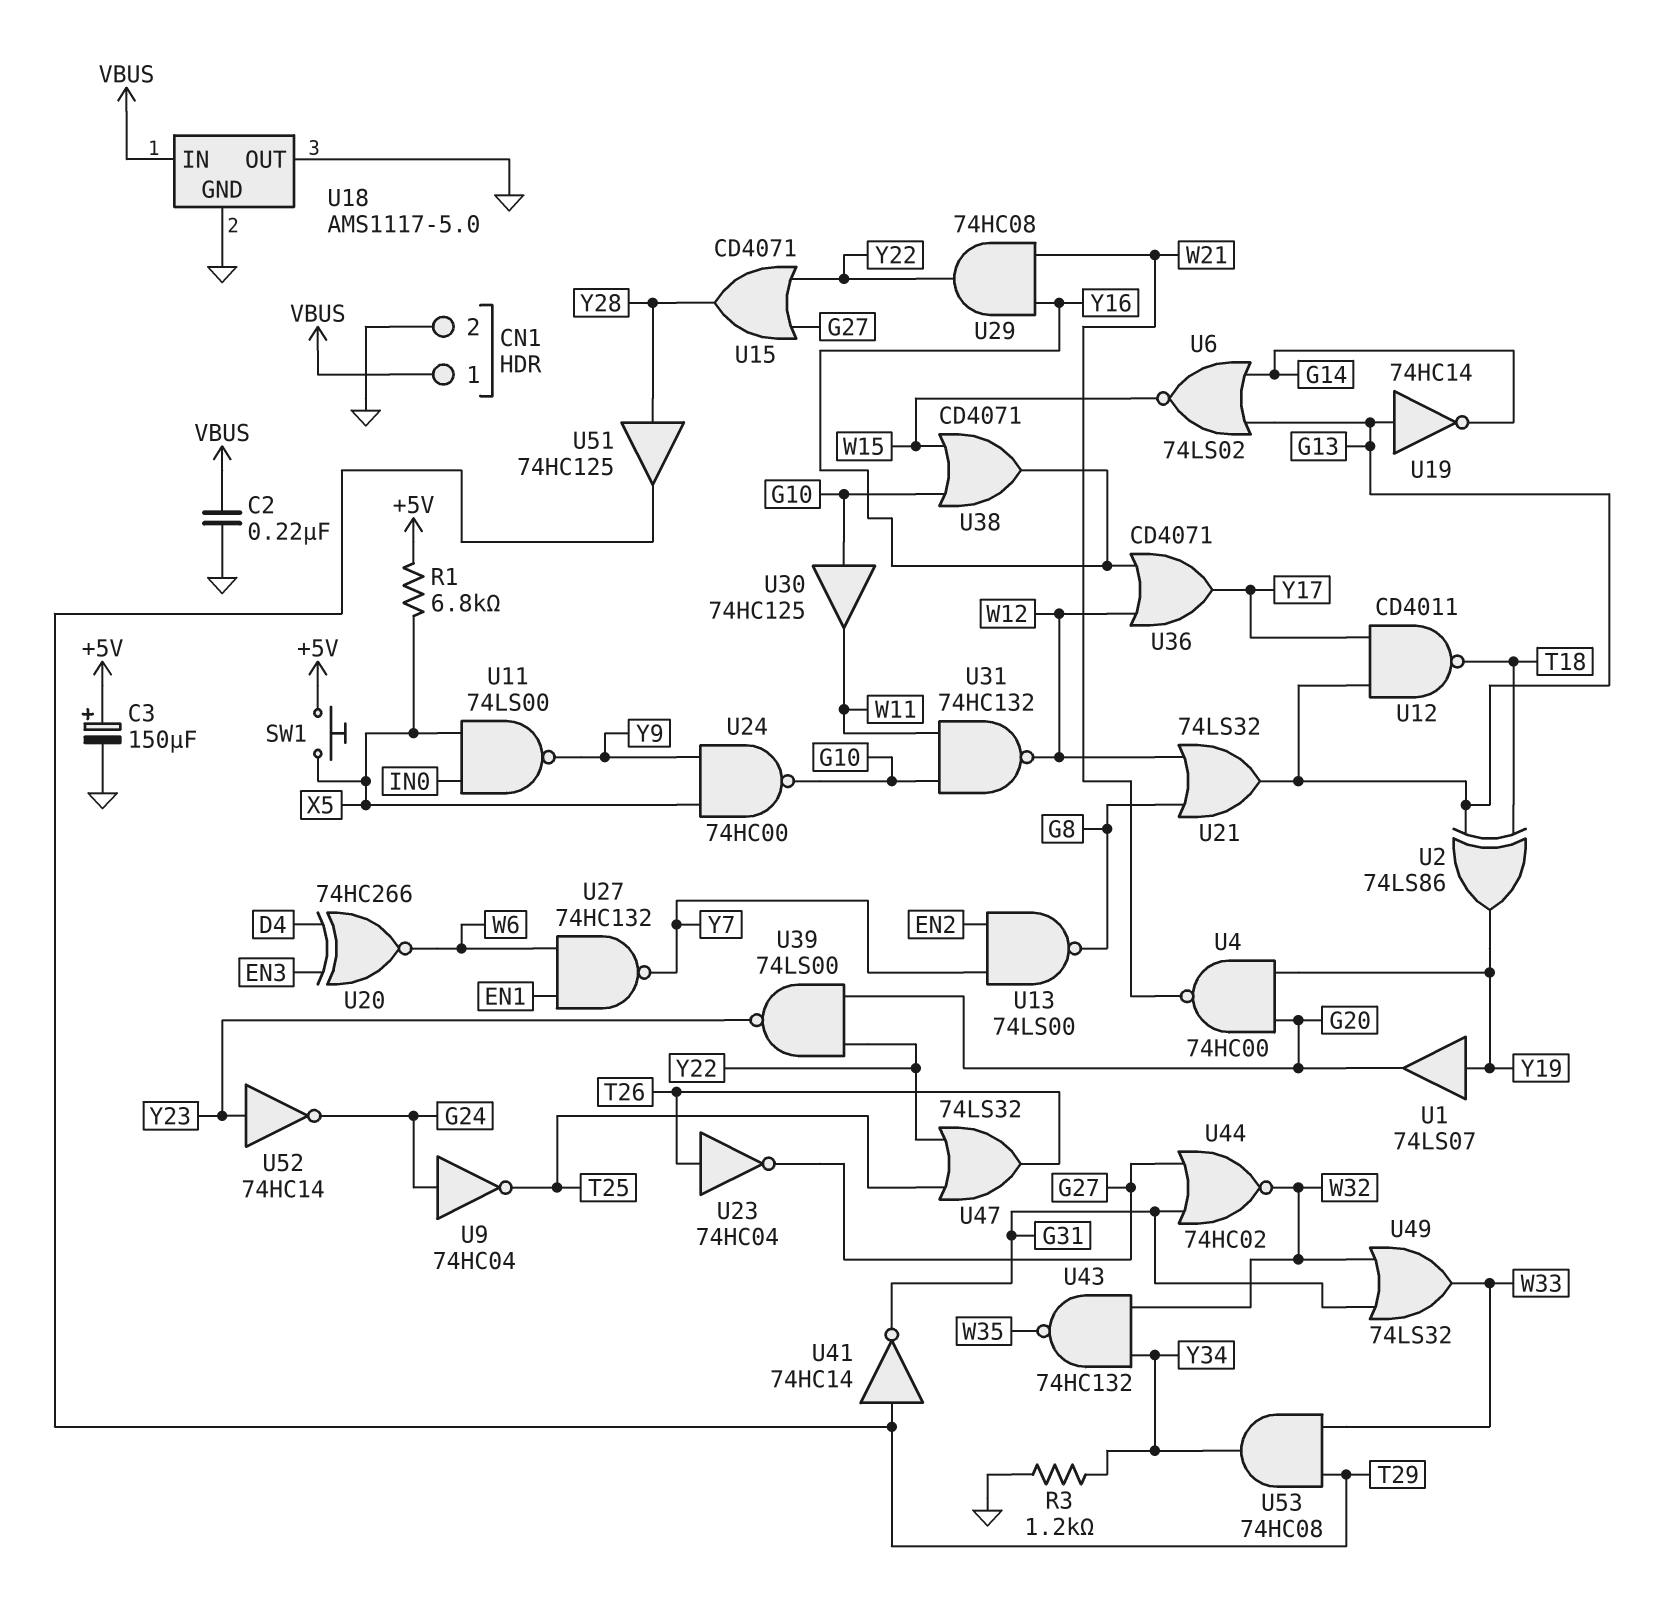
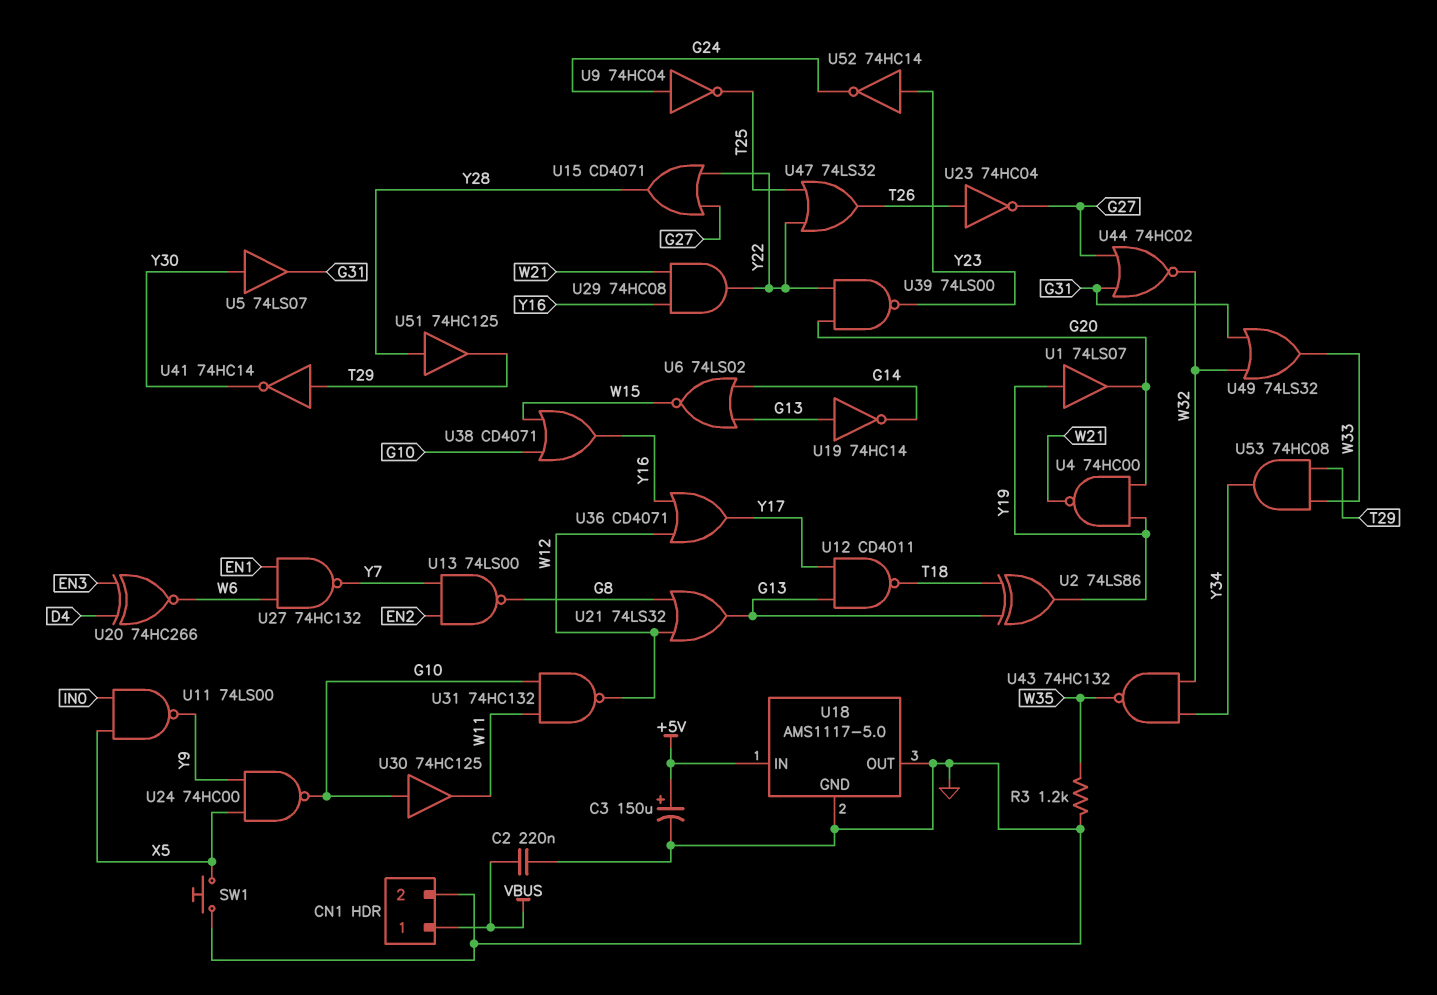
R1: 6.8k (+5V, X5) -> none
R3: 1.2k (GND, Y34) -> 1.2k (GND, W35)
SW1: button (+5V, X5) -> button (GND, X5)
U5: none -> buffer 74LS07 (in Y30, out G31)
U18 pin IN: VBUS -> +5V
U41: NOT 74HC14 (in T29, out G31) -> NOT 74HC14 (in T29, out Y30)

